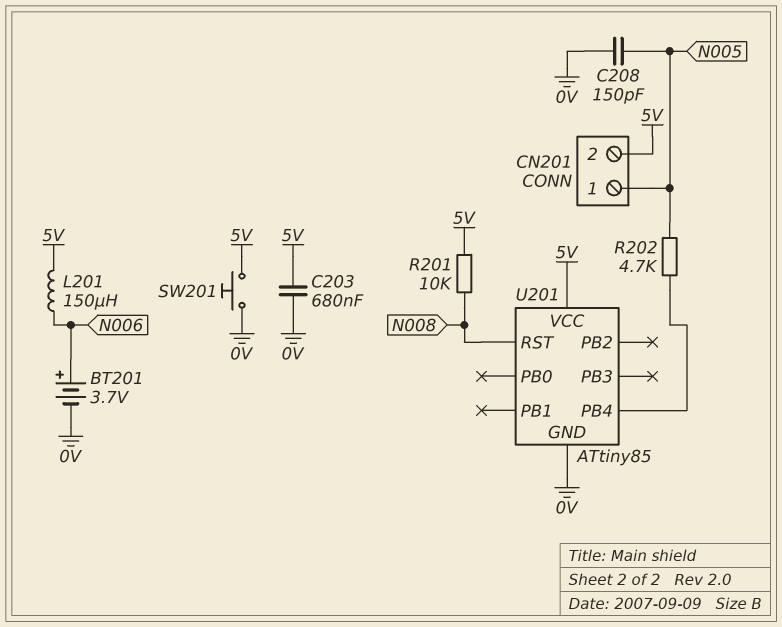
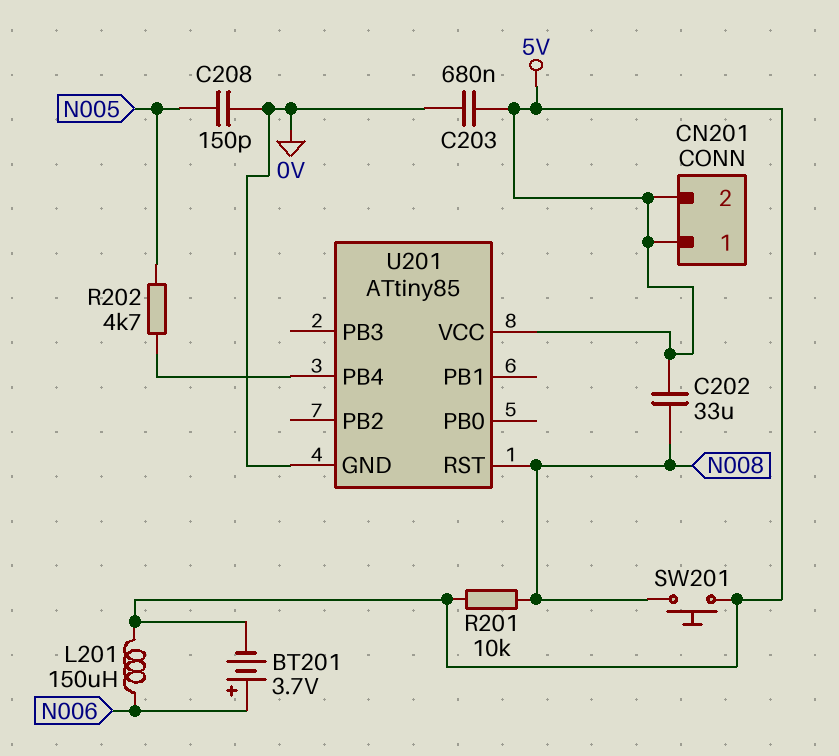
BT201: 3.7V (plus N006, minus 0V) -> 3.7V (plus N006, minus 5V)
C202: none -> 33uF (5V, N008)
CN201 pin 1: N005 -> 5V
SW201: button (0V, 5V) -> button (5V, N008)

